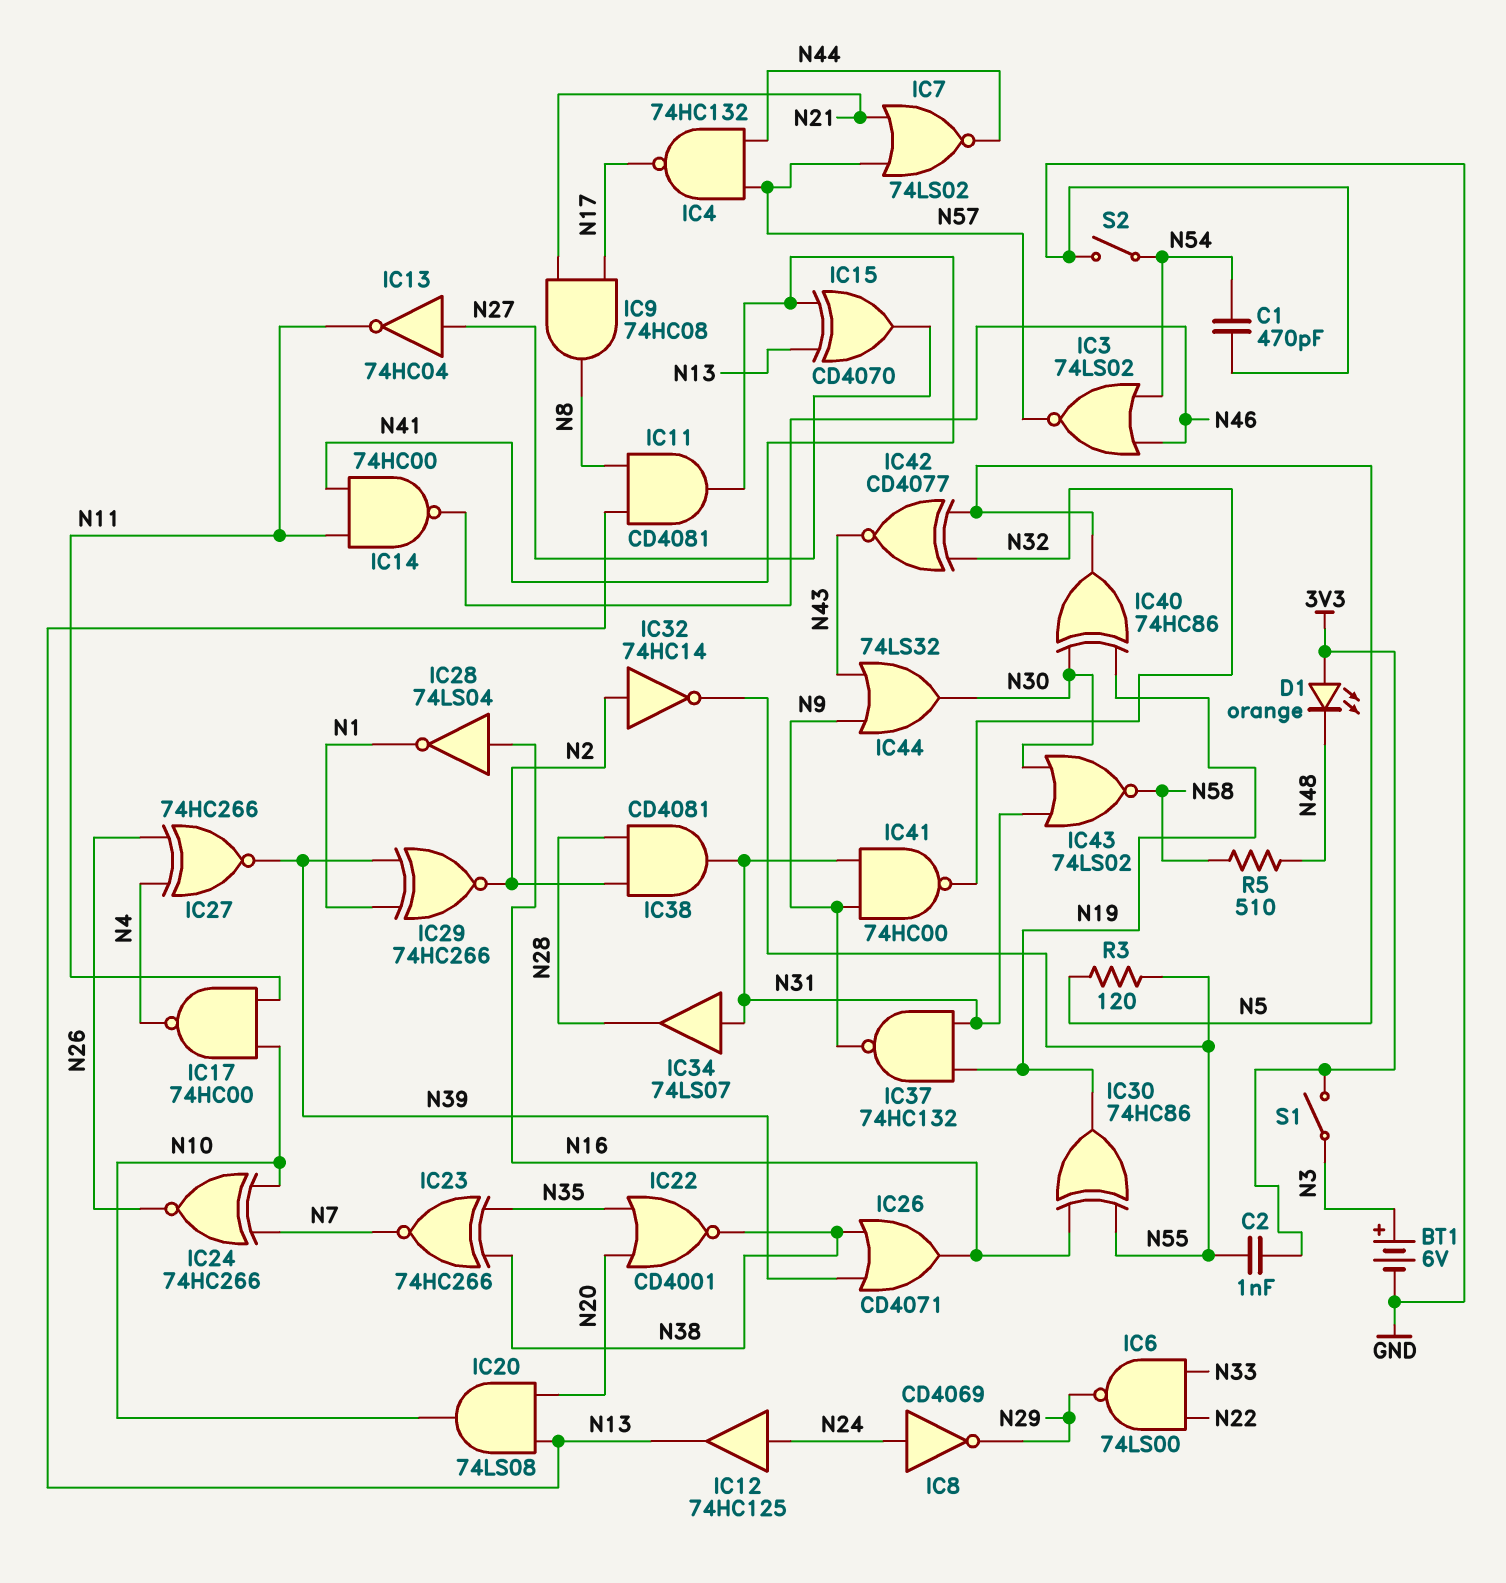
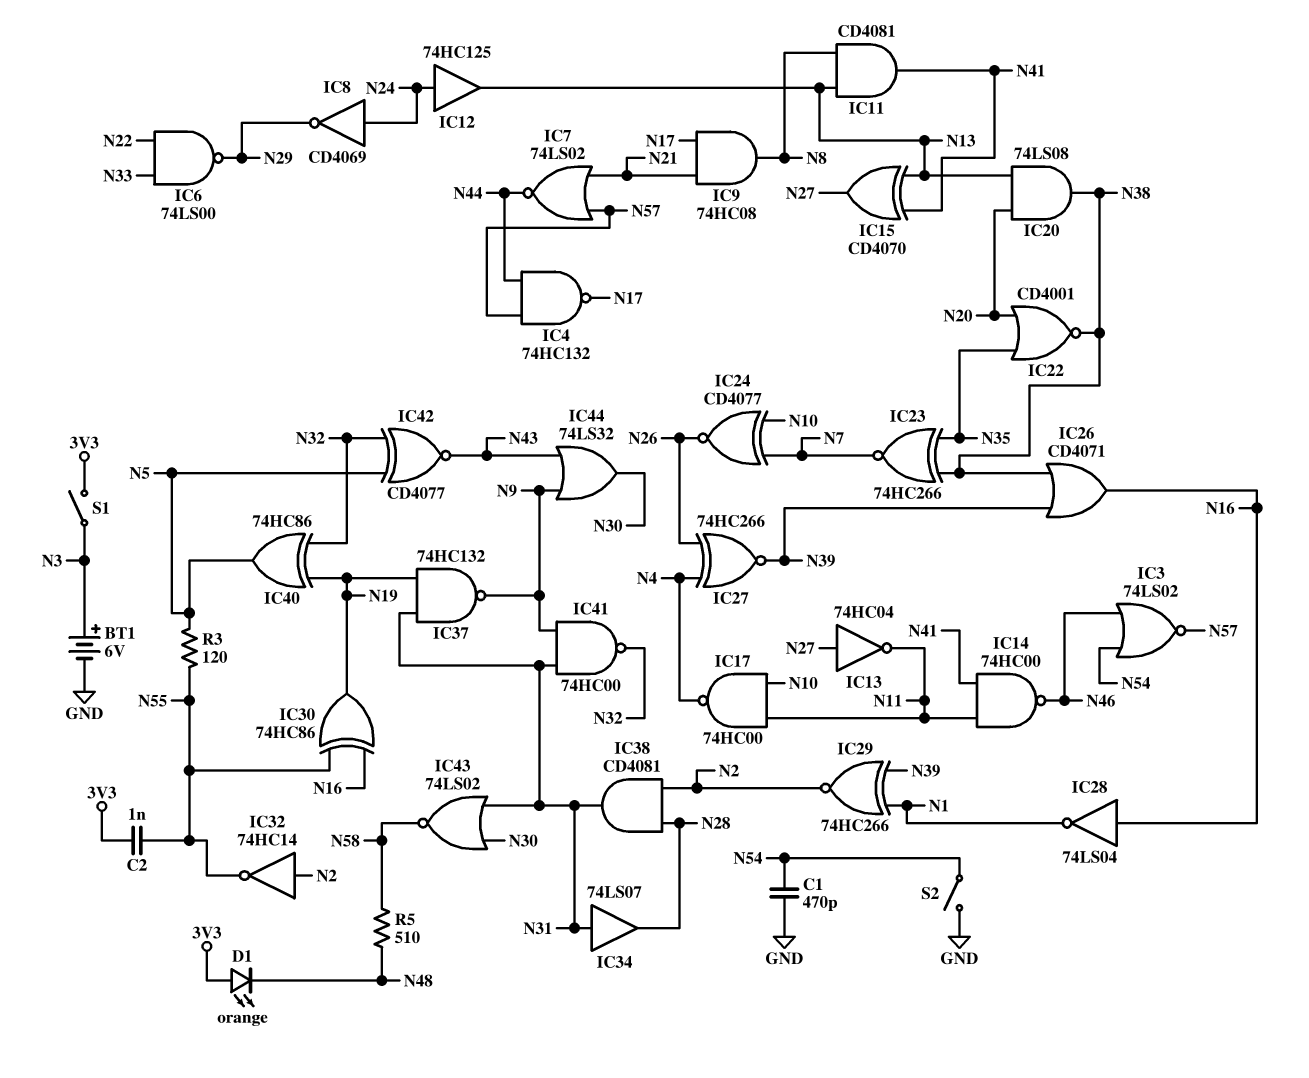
IC20: AND 74LS08 (in N13, in N20, out N10) -> AND 74LS08 (in N13, in N20, out N38)
IC24: XNOR 74HC266 (in N7, in N10, out N26) -> XNOR CD4077 (in N7, in N10, out N26)
IC40: XOR 74HC86 (in N19, in N30, out N5) -> XOR 74HC86 (in N19, in N32, out N5)

